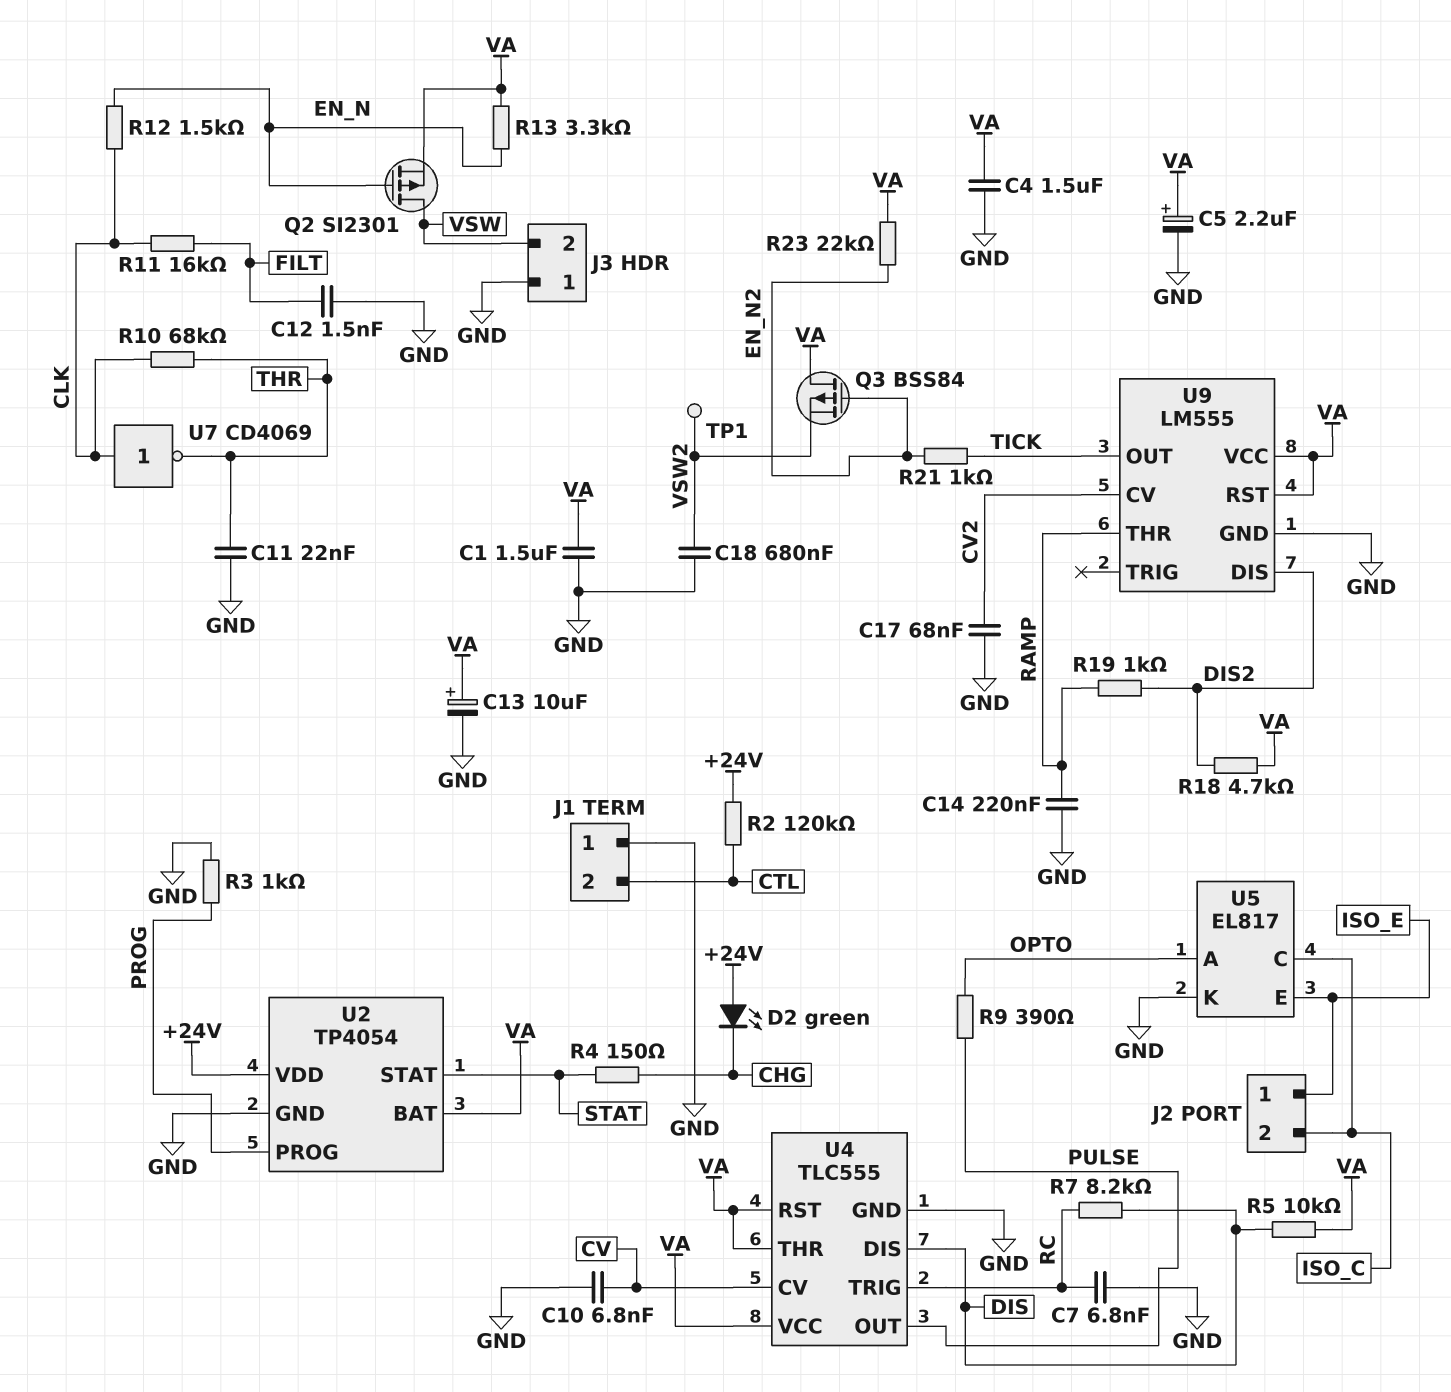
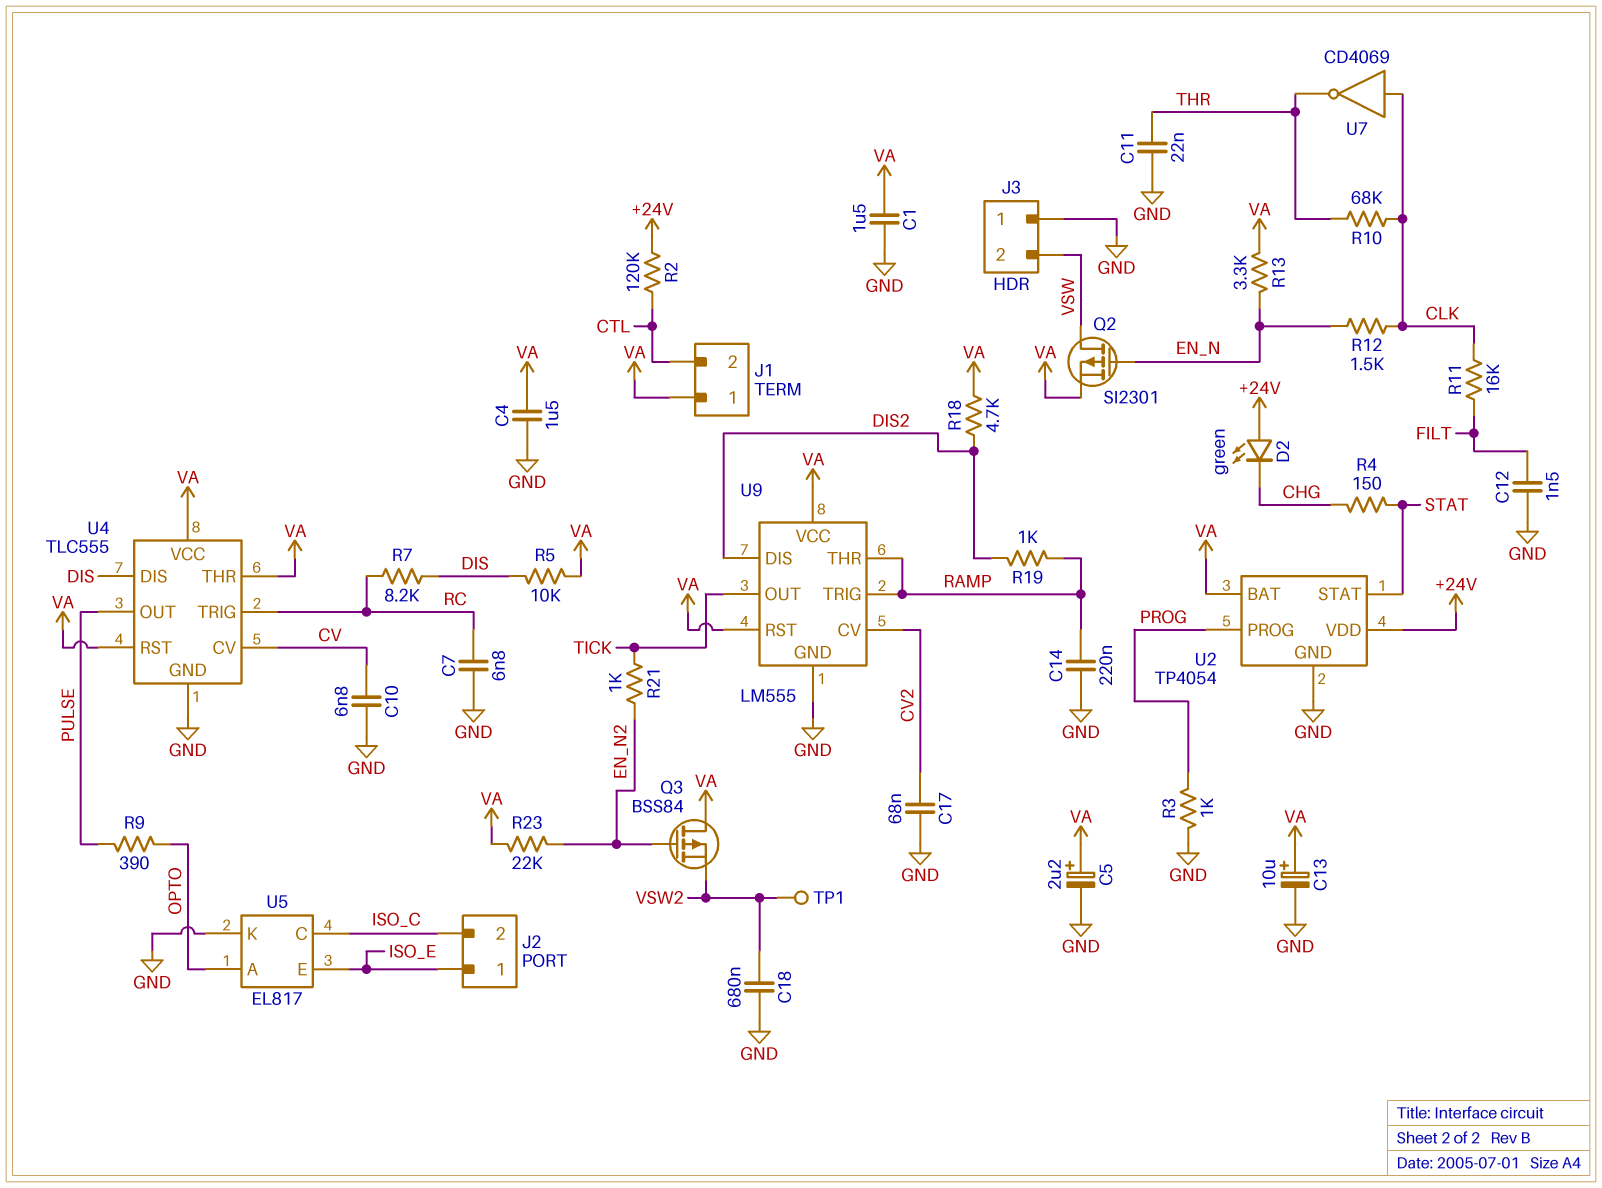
J1 pin 1: GND -> VA
U9 pin TRIG: none -> RAMP

